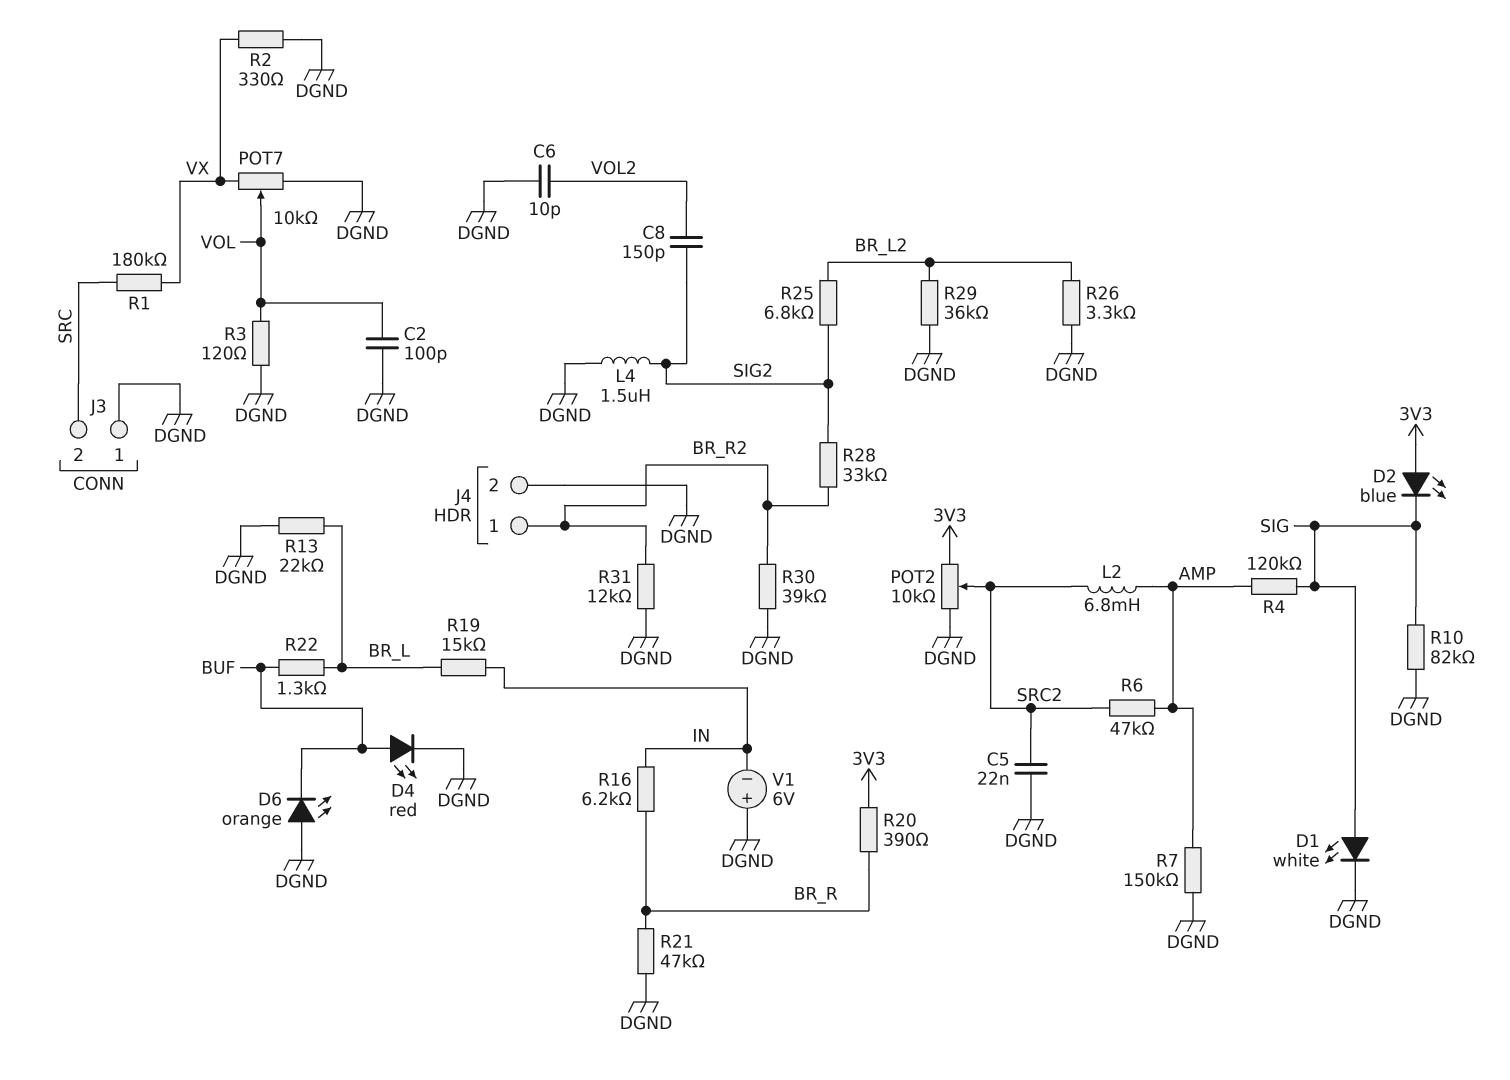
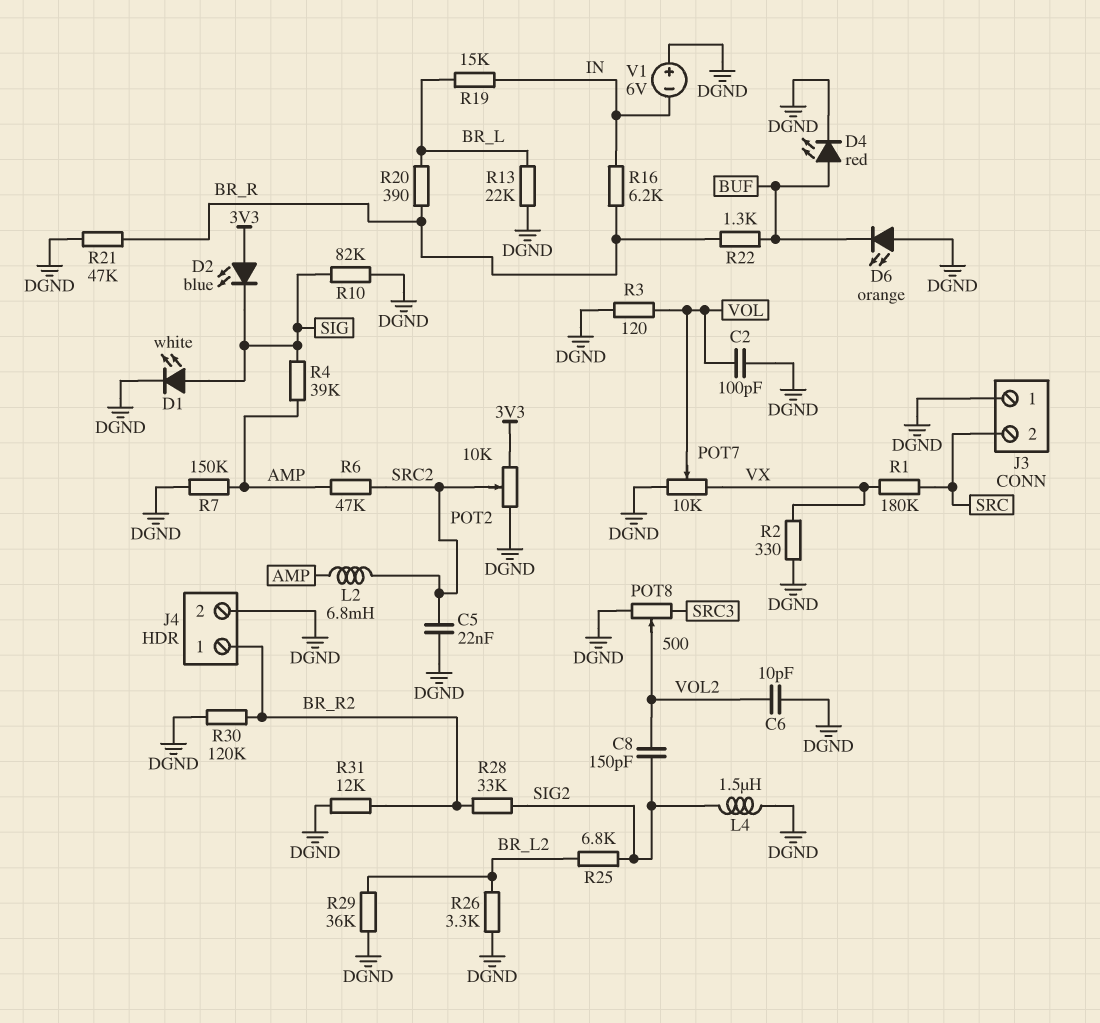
POT8: none -> 500 (DGND, SRC3, wiper VOL2)
R4: 120k (AMP, SIG) -> 39k (AMP, SIG)
R20: 390 (3V3, BR_R) -> 390 (BR_L, BR_R)
R22: 1.3k (BR_L, BUF) -> 1.3k (BR_R, BUF)
R30: 39k (BR_R2, DGND) -> 120k (BR_R2, DGND)

